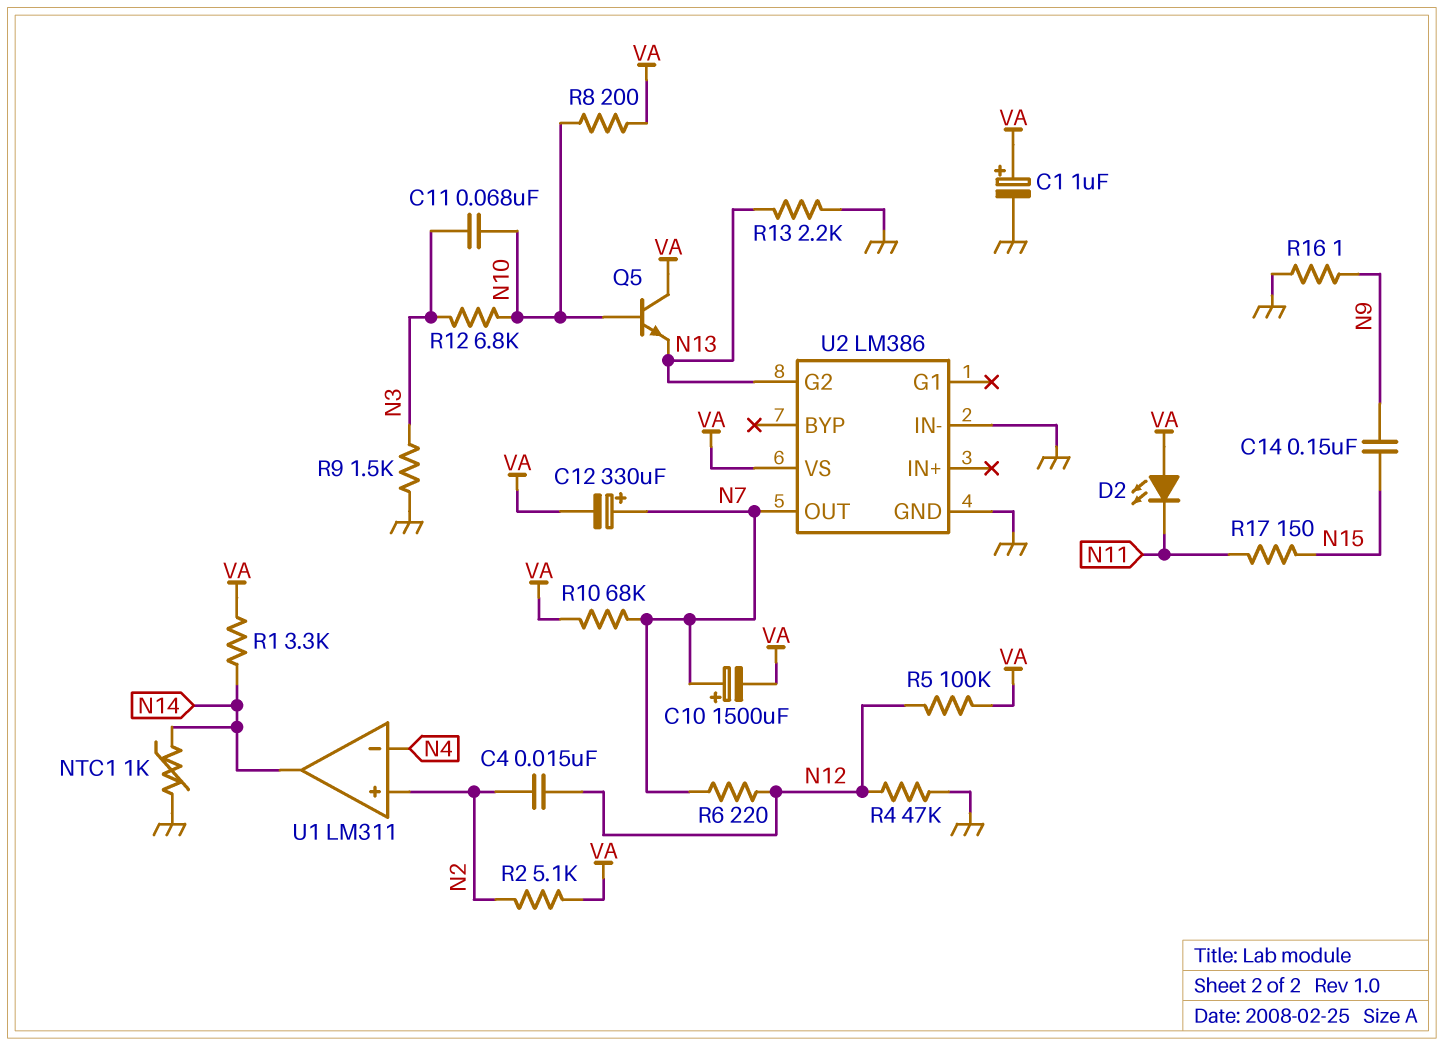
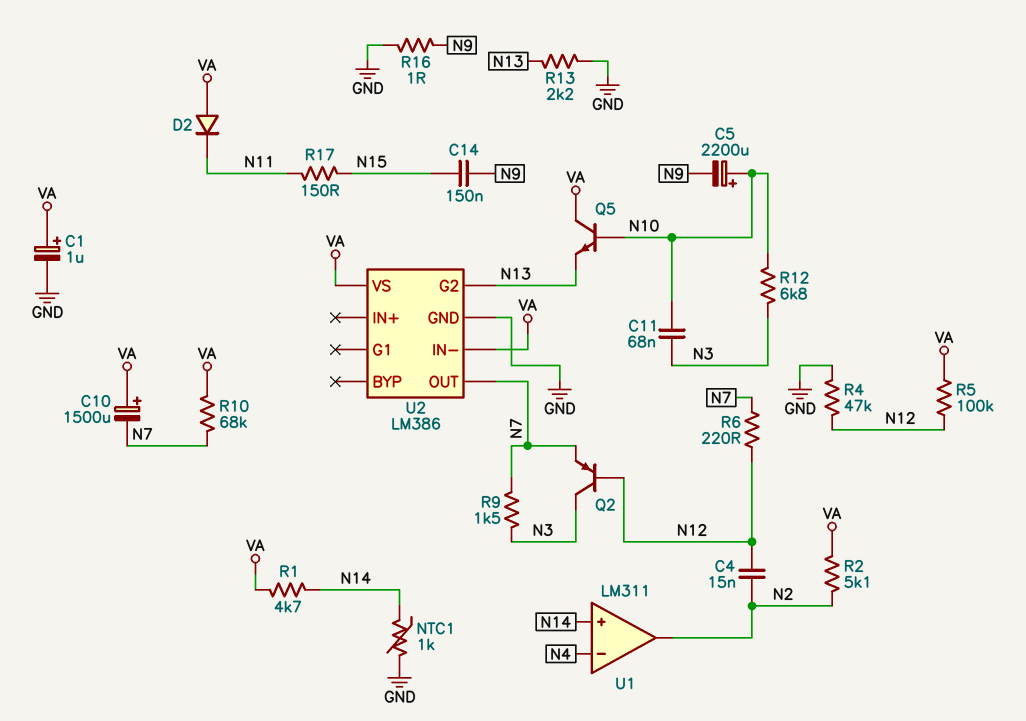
C5: none -> 2200uF (plus N10, minus N9)
C10: 1500uF (plus N7, minus VA) -> 1500uF (plus VA, minus N7)
C12: 330uF (plus N7, minus VA) -> none
D2: LED (A VA, K N11) -> diode (A VA, K N11)
Q2: none -> PNP (B N12, C N3, E N7)
R1: 3.3k (N14, VA) -> 4.7k (N14, VA)
R8: 200 (N10, VA) -> none
R9: 1.5k (GND, N3) -> 1.5k (N3, N7)
U1 pin in+: N2 -> N14
U1 pin out: N14 -> N2
U2 pin IN-: GND -> VA

